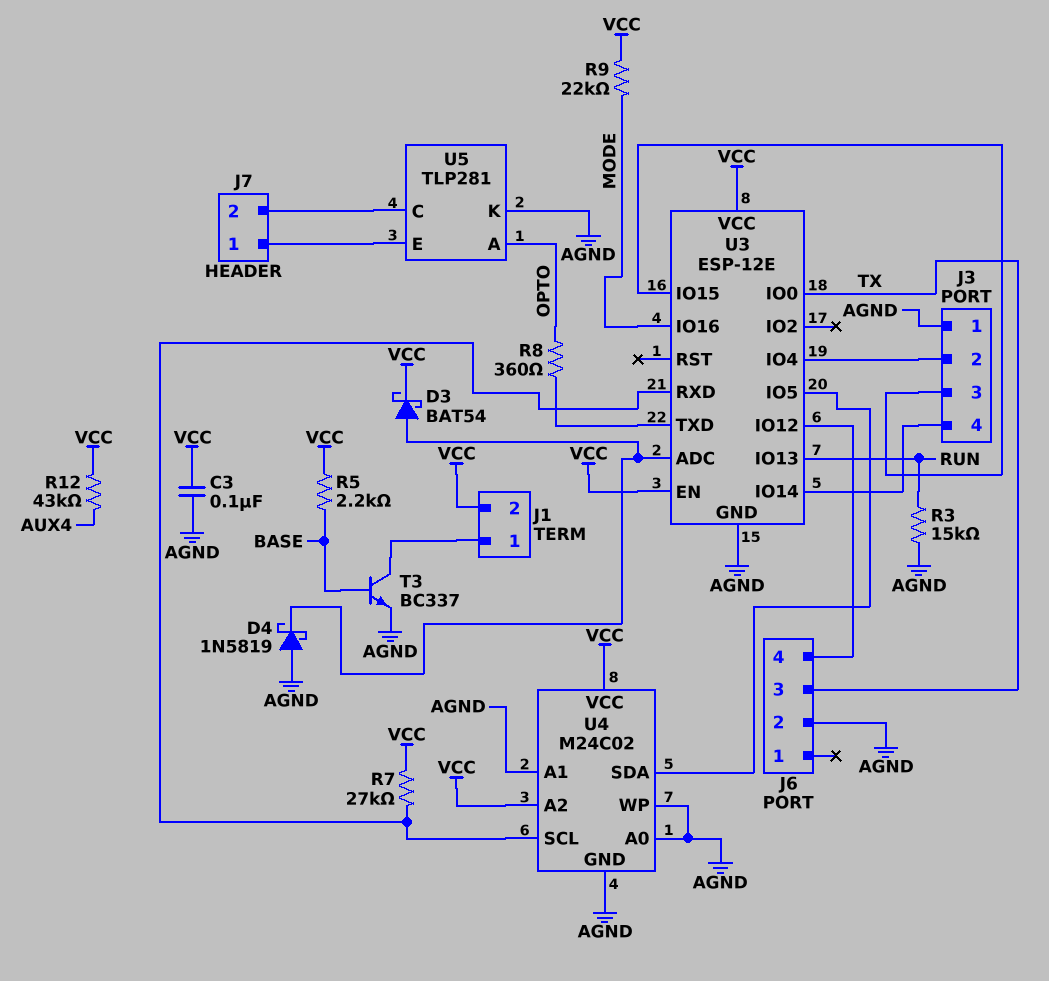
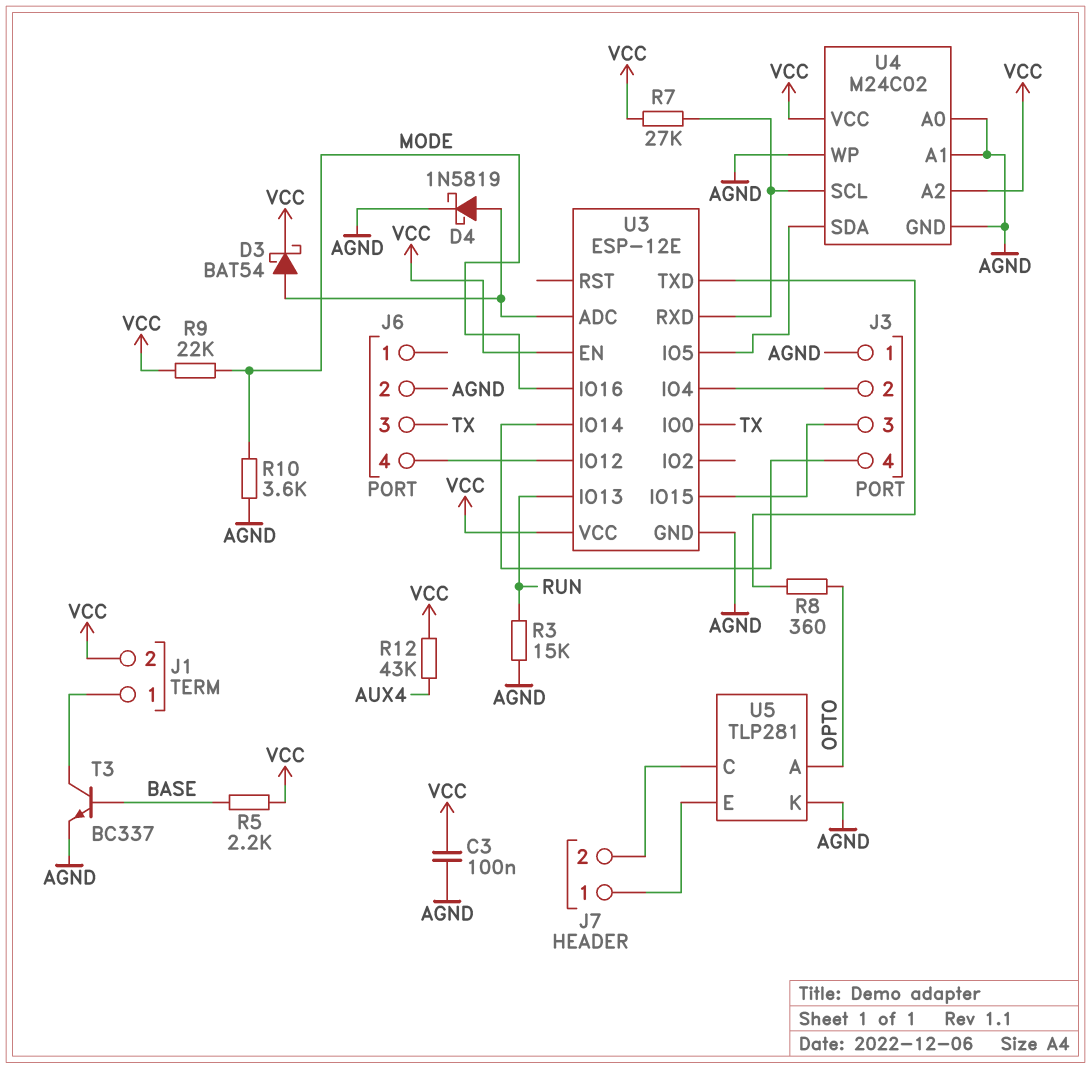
D4: schottky 1N5819 (A AGND, K U3/ADC) -> schottky 1N5819 (A U3/ADC, K AGND)
R10: none -> 3.6k (AGND, MODE)

